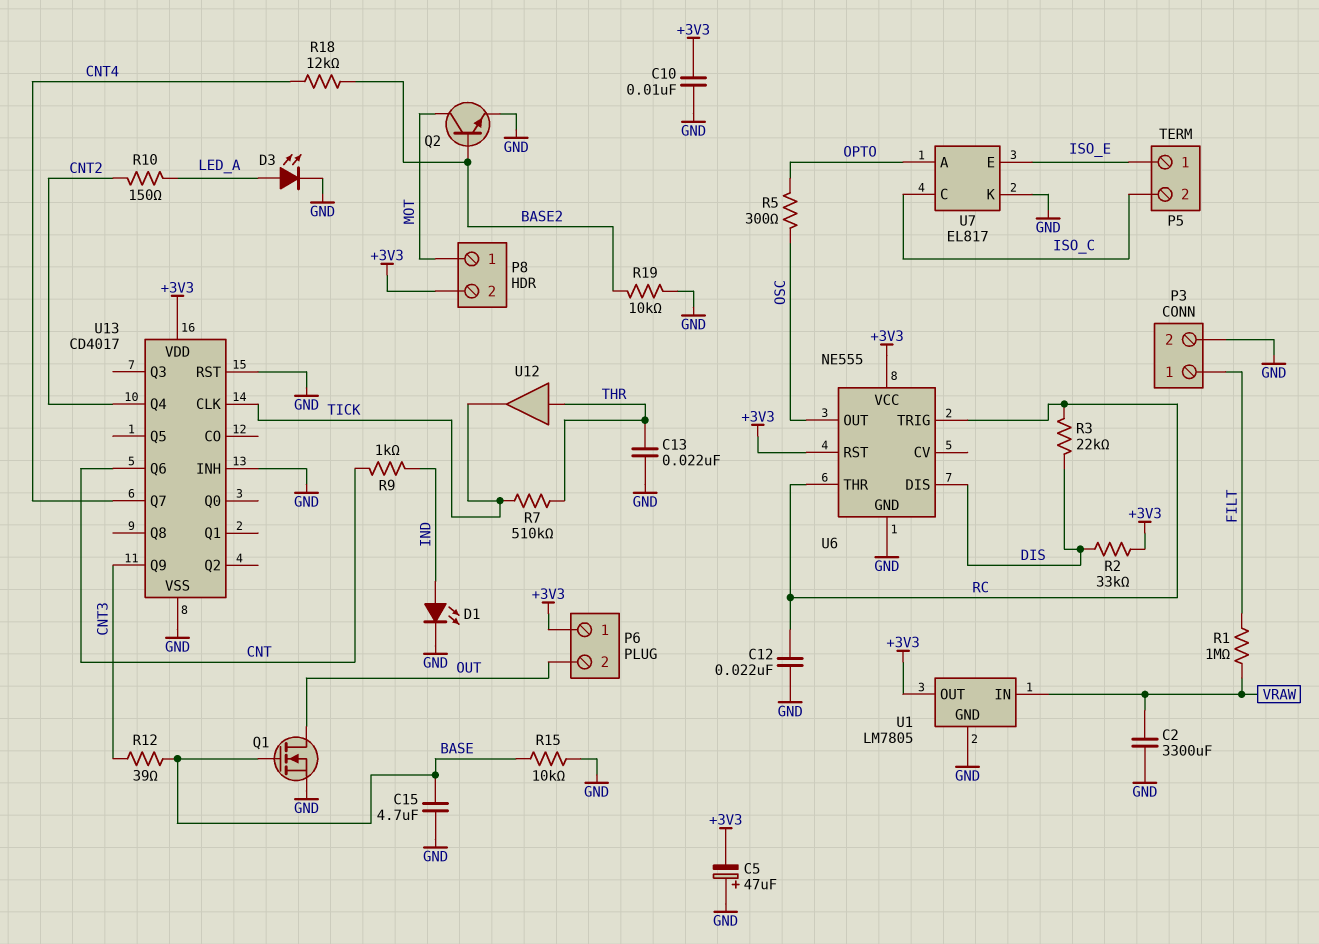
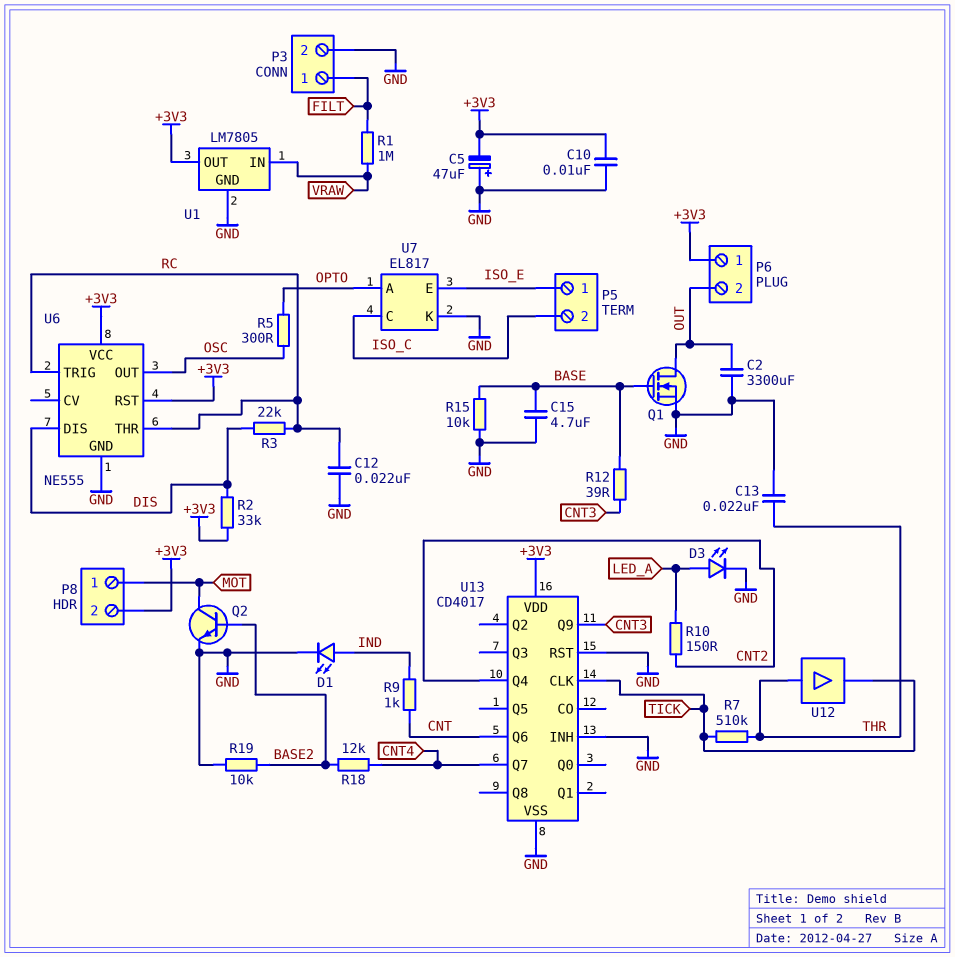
C2: 3300uF (GND, VRAW) -> 3300uF (GND, OUT)

